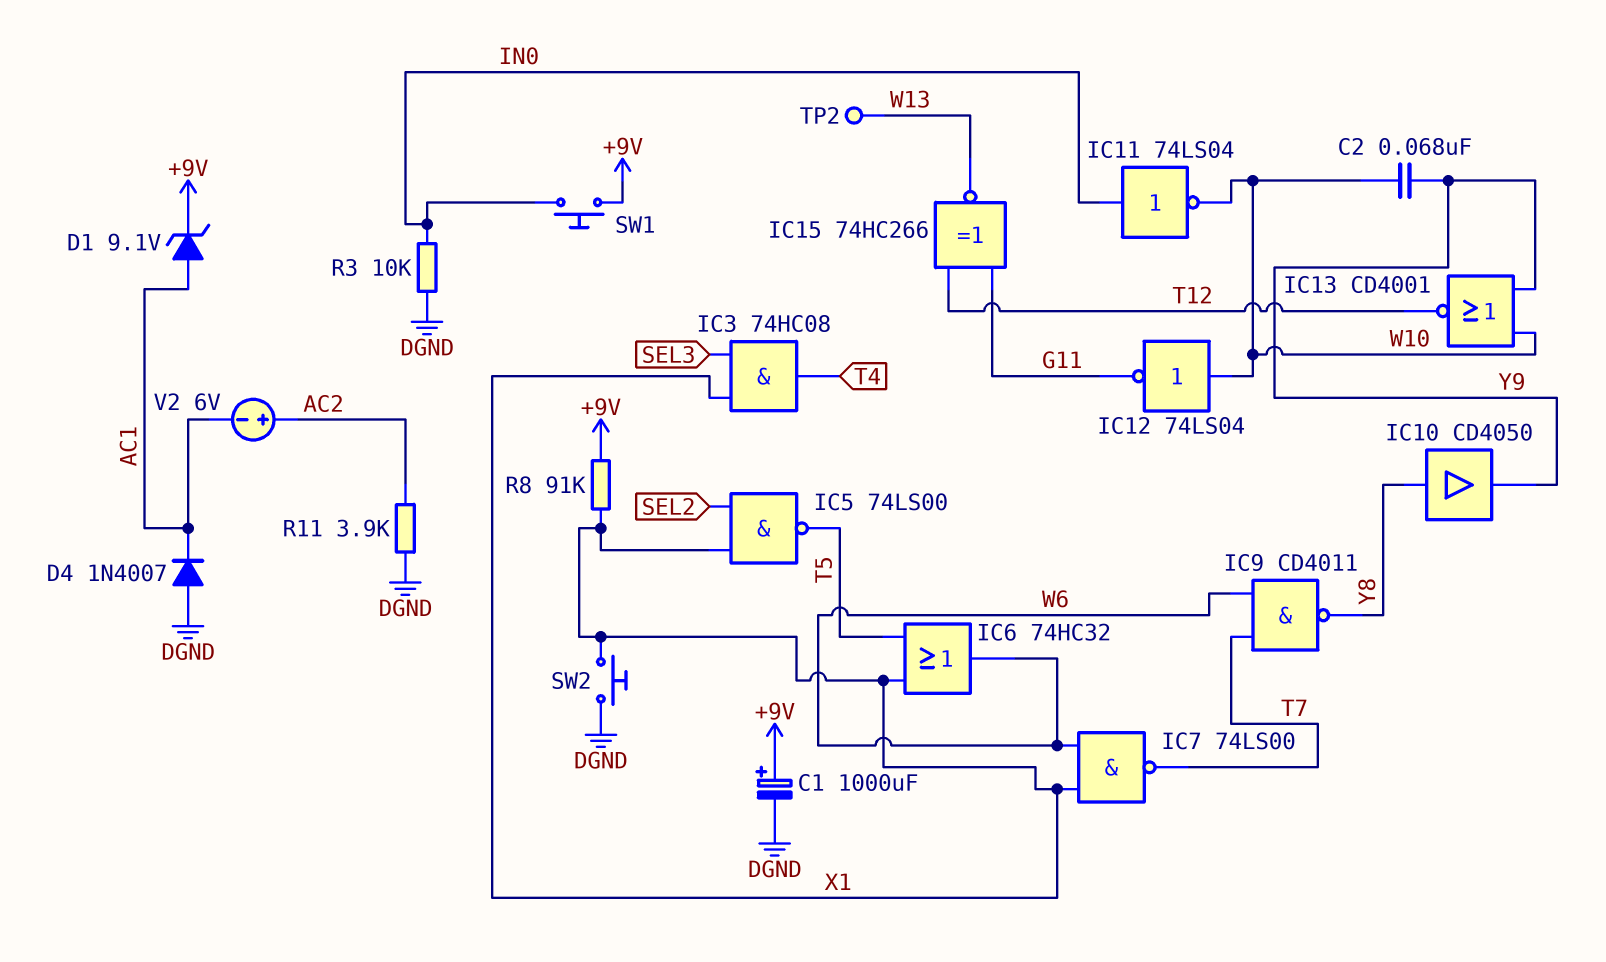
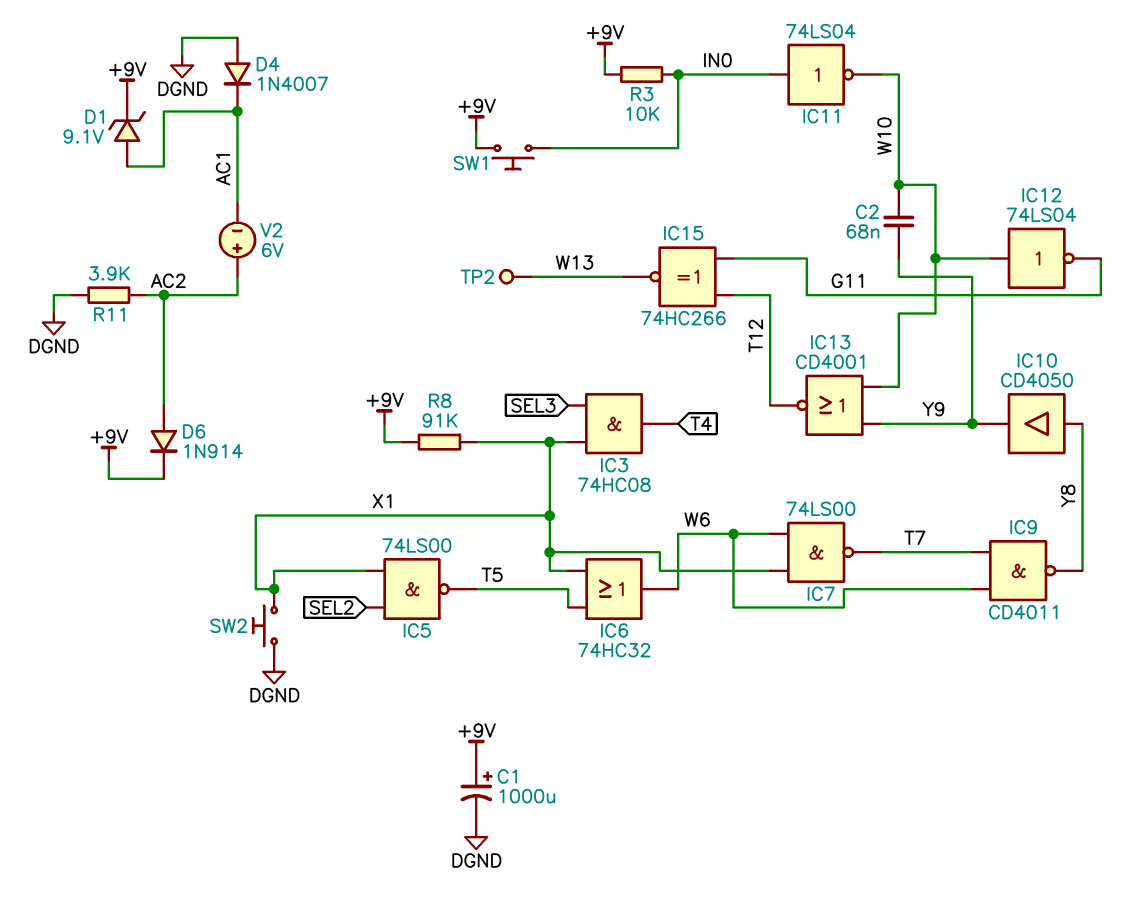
D6: none -> diode 1N914 (A AC2, K +9V)
R3: 10k (DGND, IN0) -> 10k (+9V, IN0)

